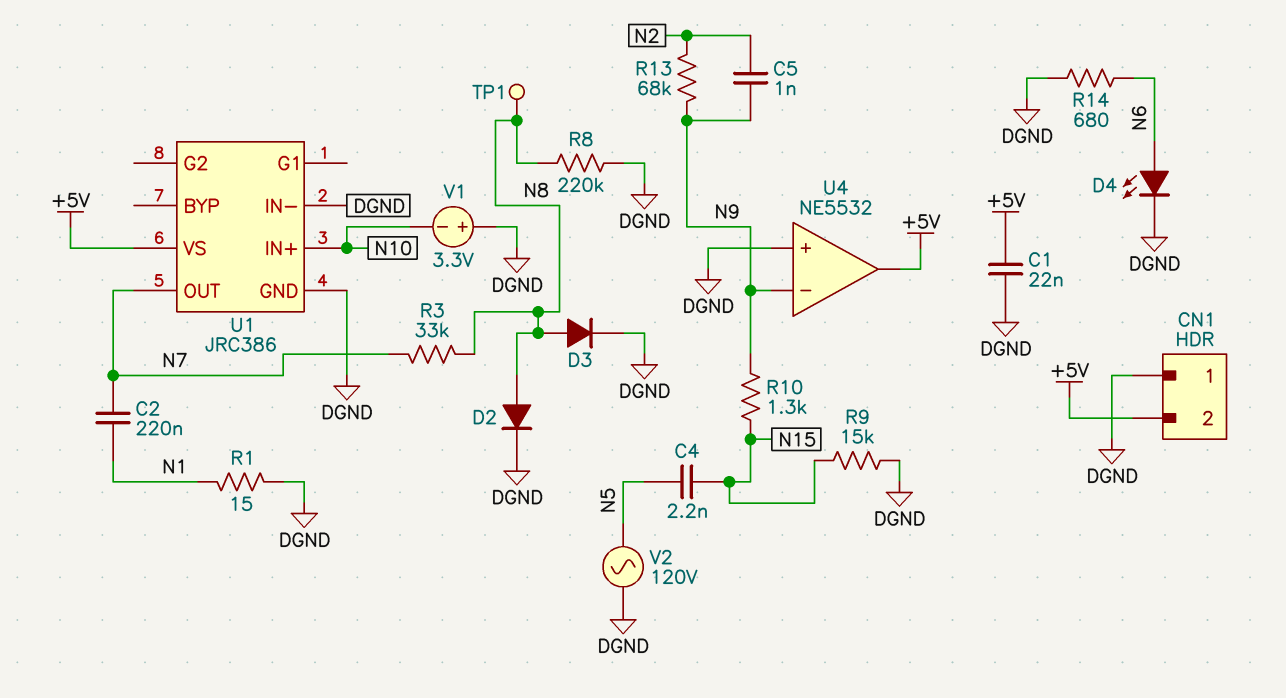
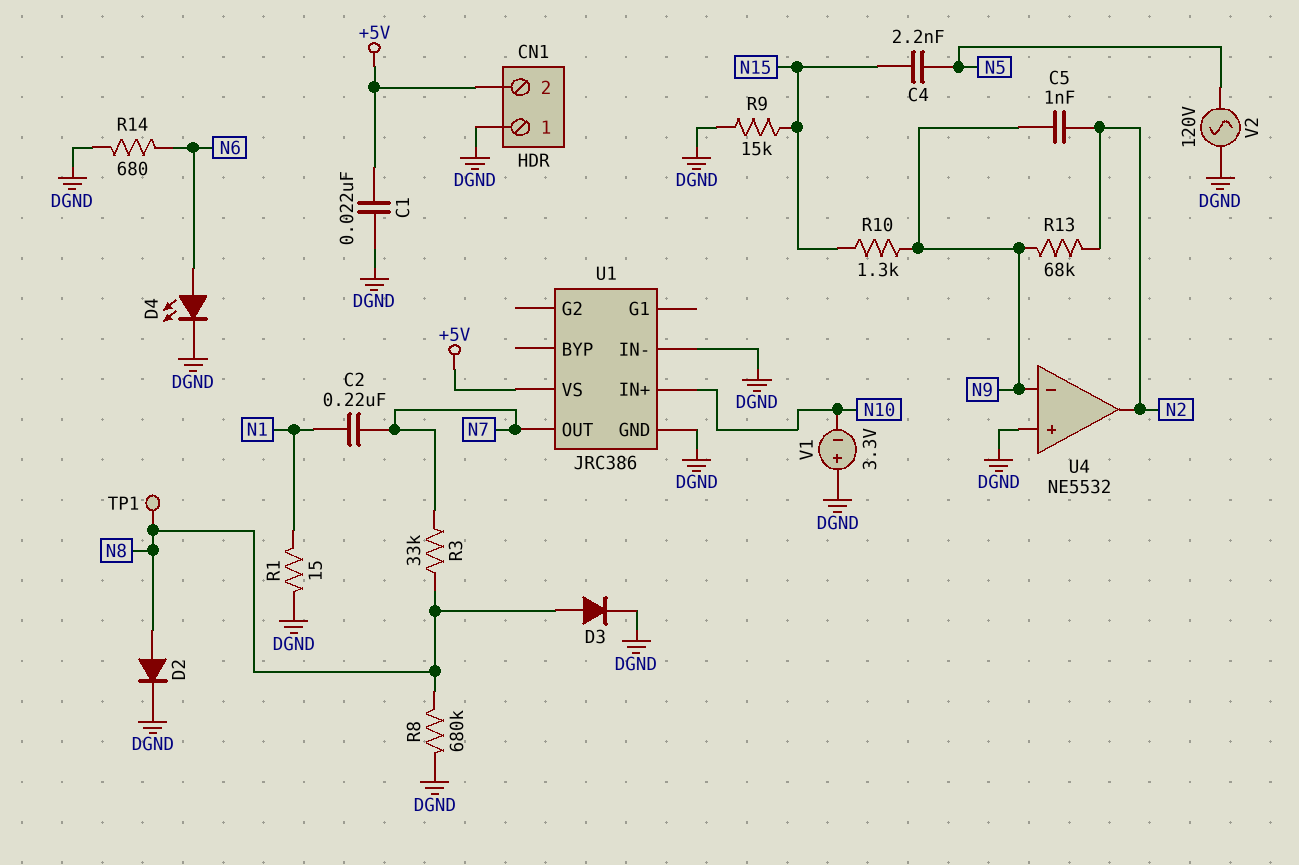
R8: 220k (DGND, N8) -> 680k (DGND, N8)
U4 pin out: +5V -> N2

